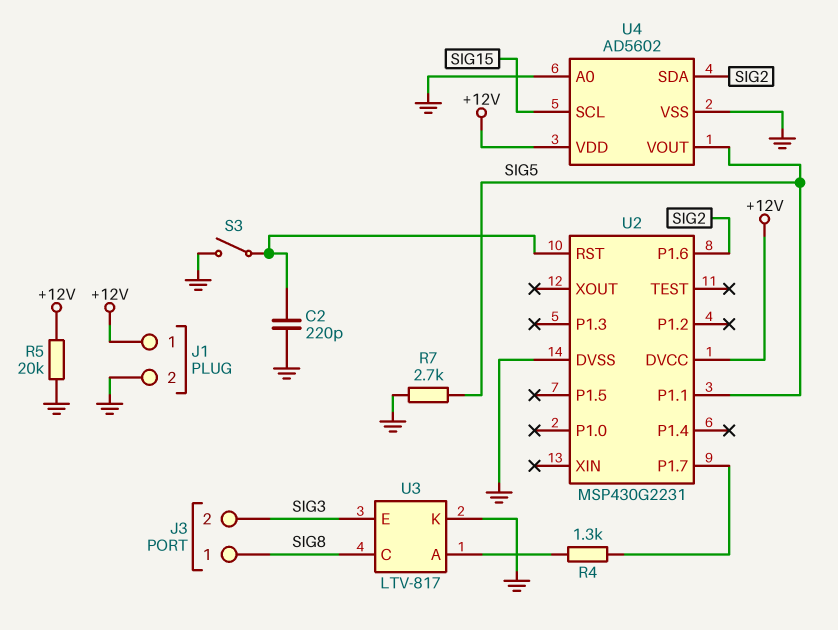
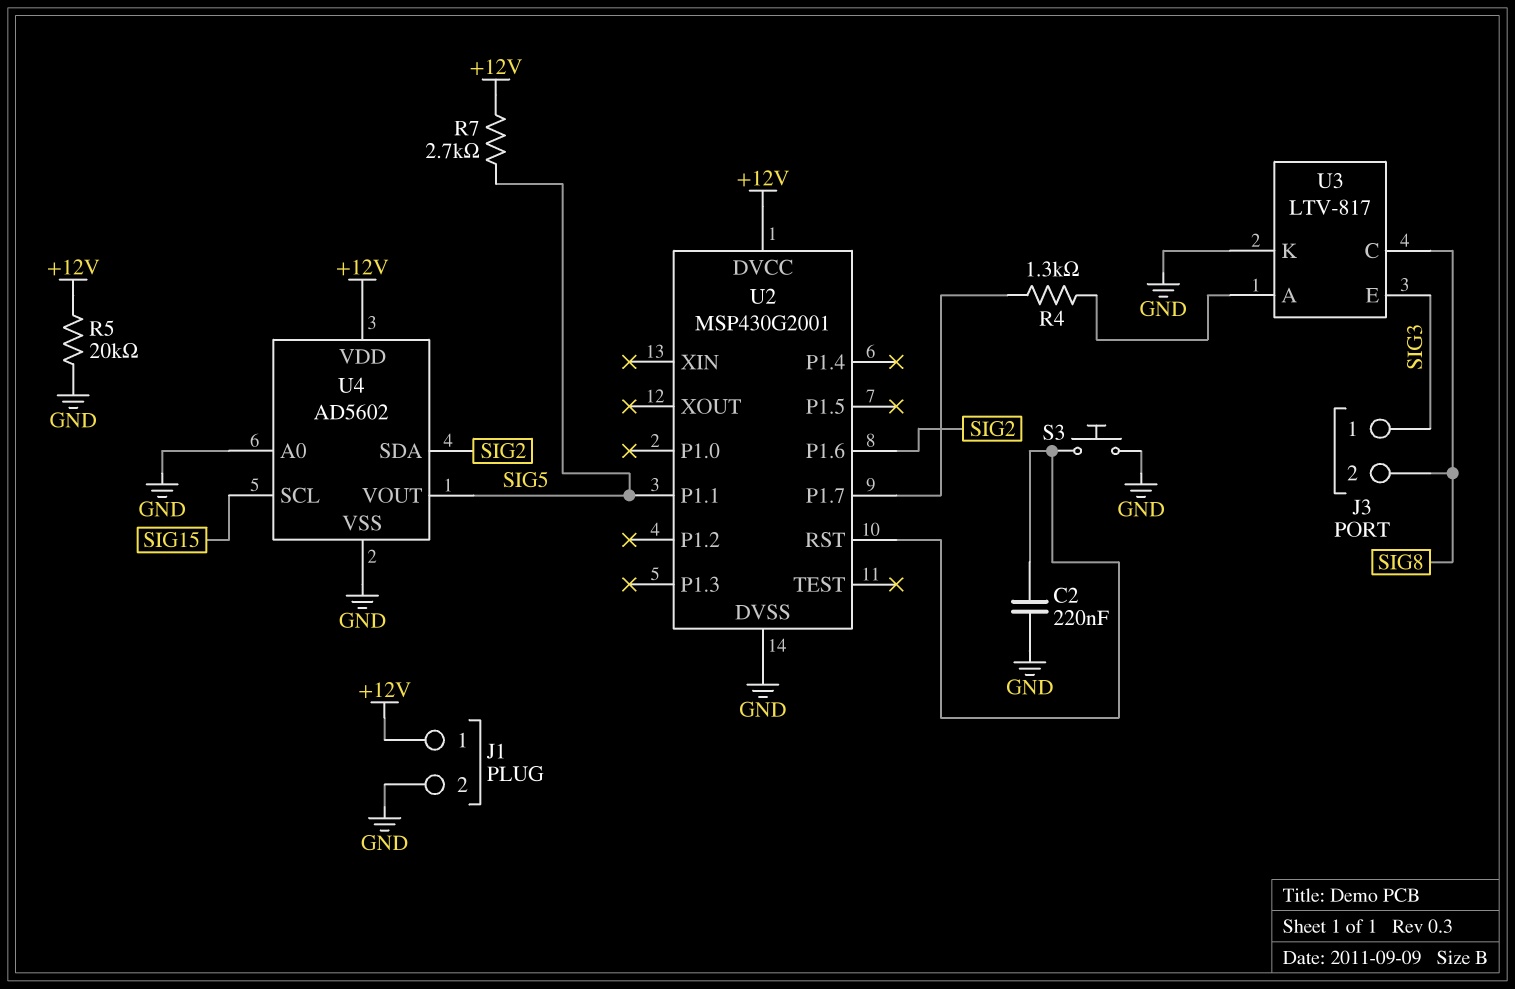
C2: 220pF (GND, U2/RST) -> 220nF (GND, U2/RST)
J3 pin 1: SIG8 -> SIG3
J3 pin 2: SIG3 -> SIG8
R7: 2.7k (GND, SIG5) -> 2.7k (+12V, SIG5)
S3: switch (GND, U2/RST) -> button (GND, U2/RST)
U2: MSP430G2231 -> MSP430G2001

